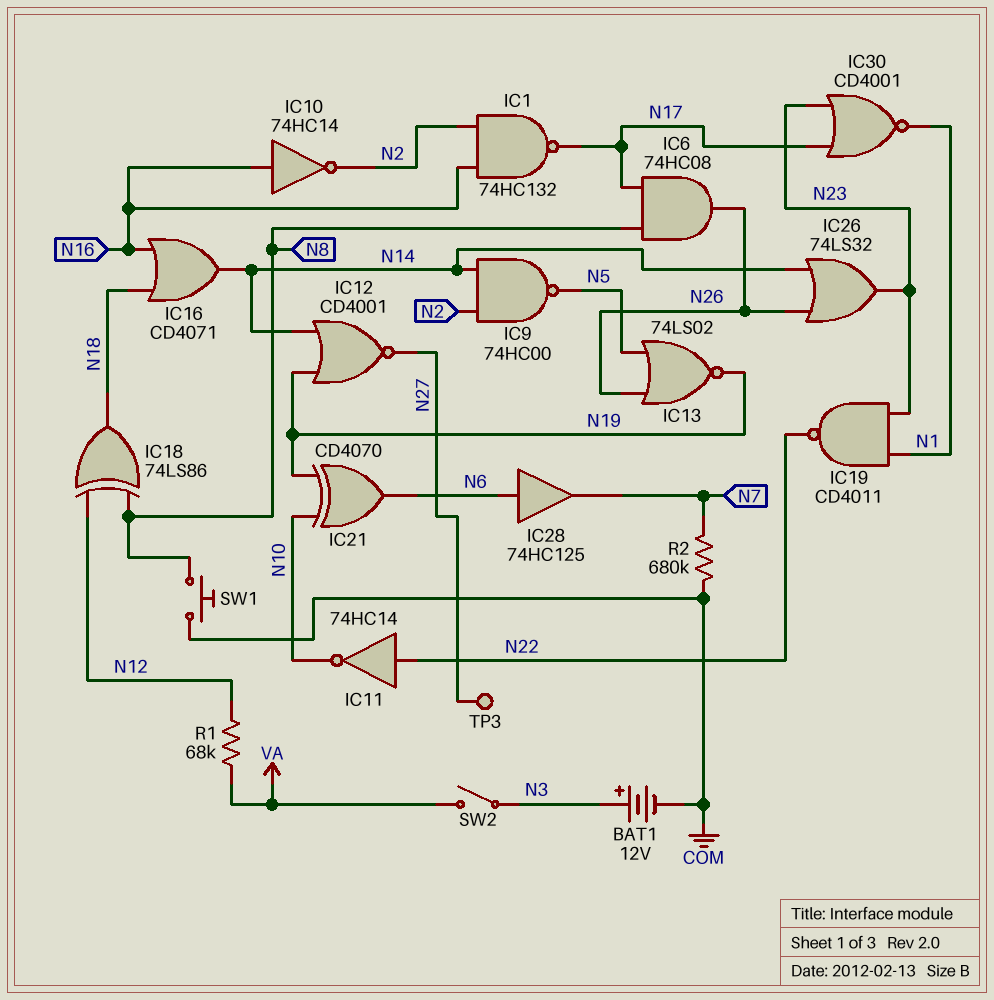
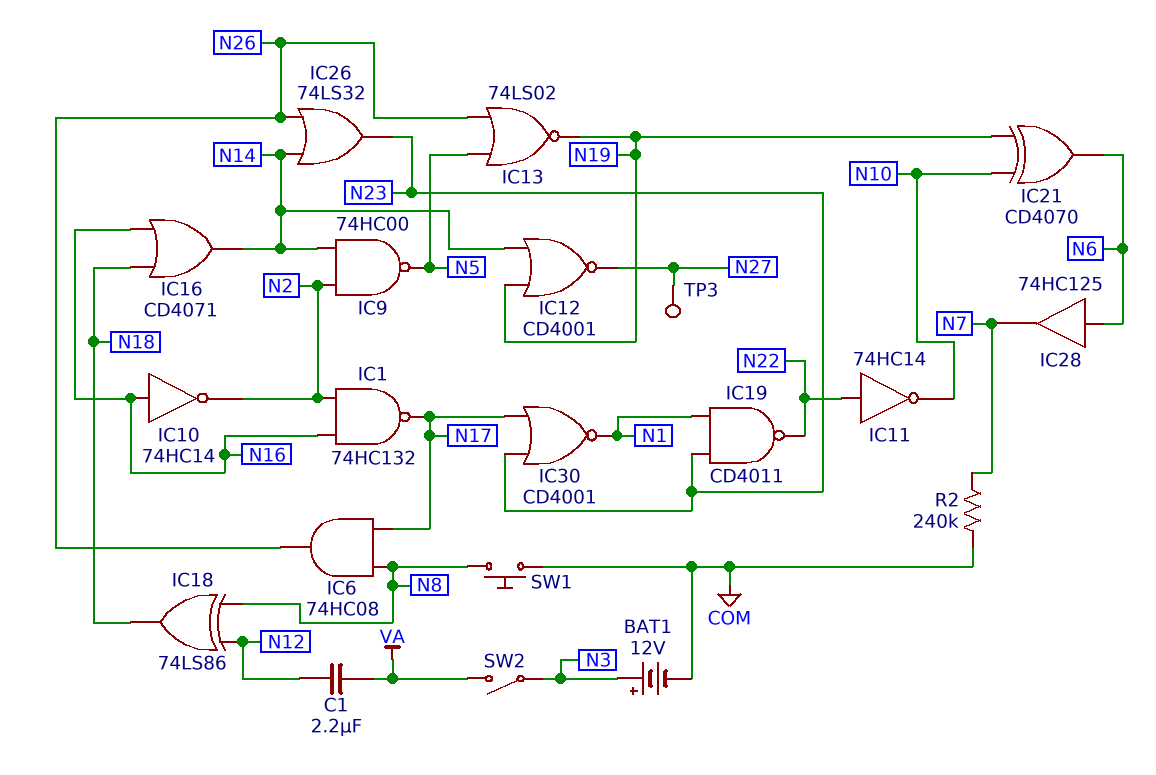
C1: none -> 2.2uF (N12, VA)
R1: 68k (N12, VA) -> none
R2: 680k (COM, N7) -> 240k (COM, N7)

